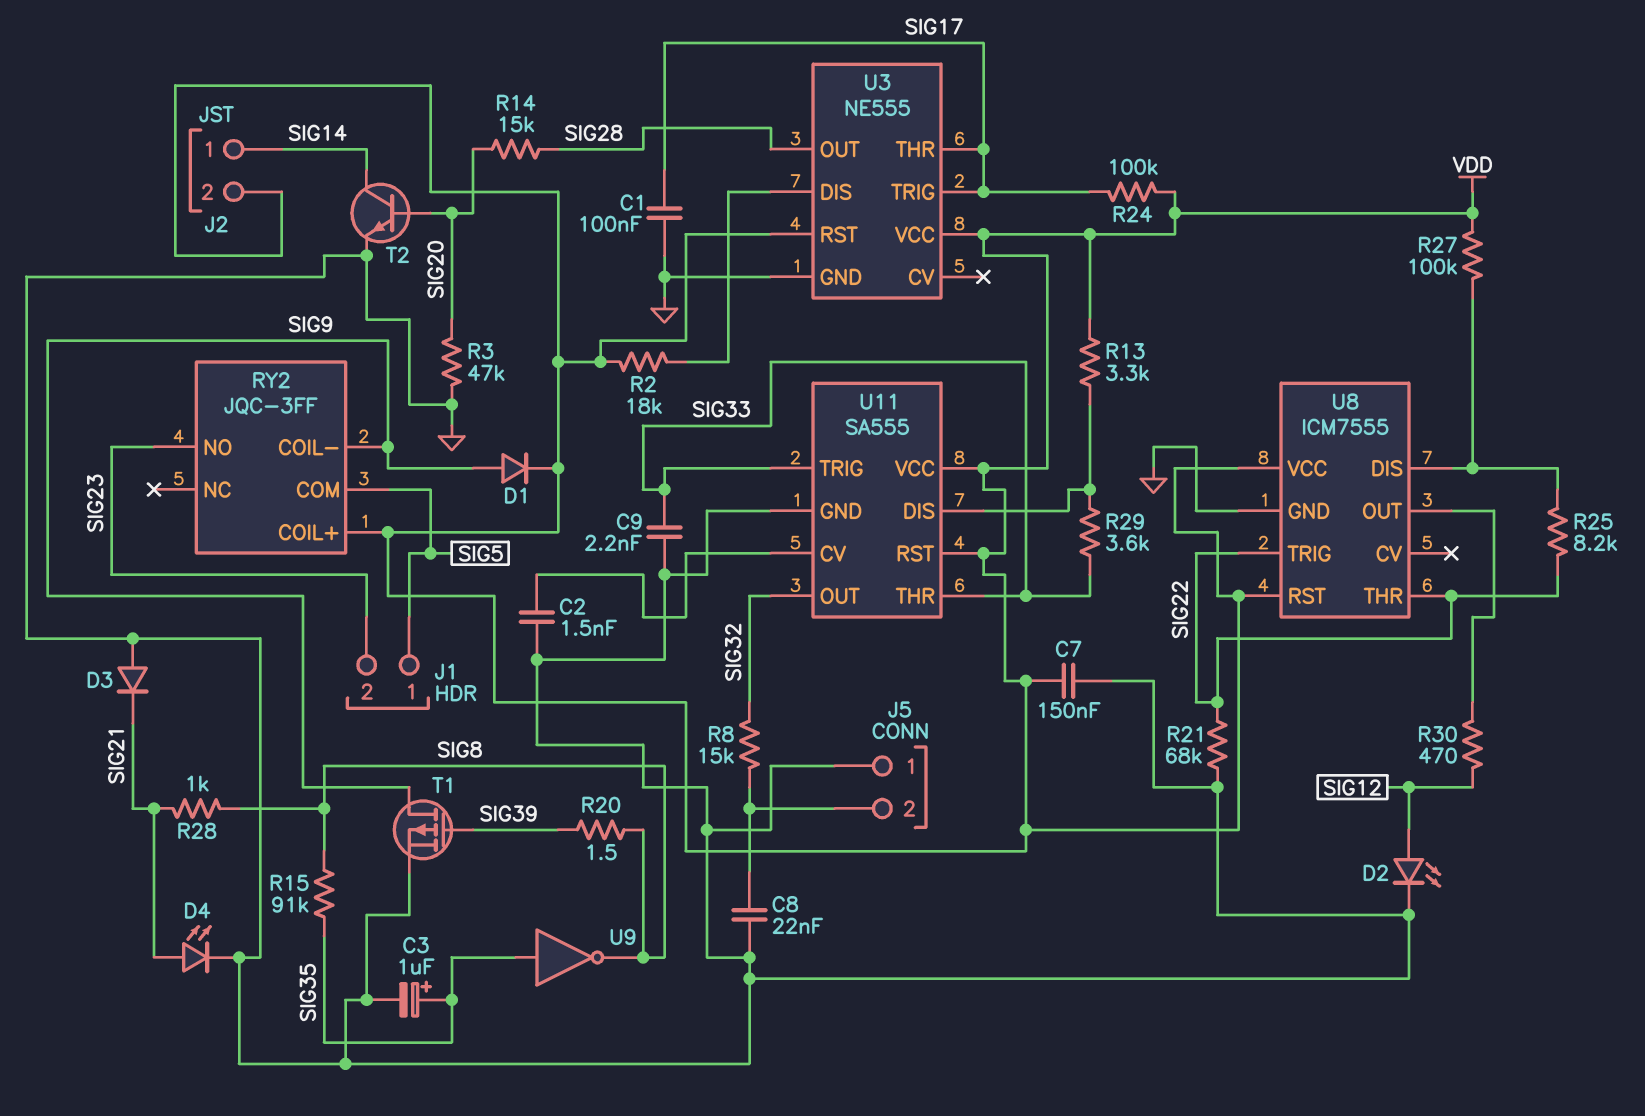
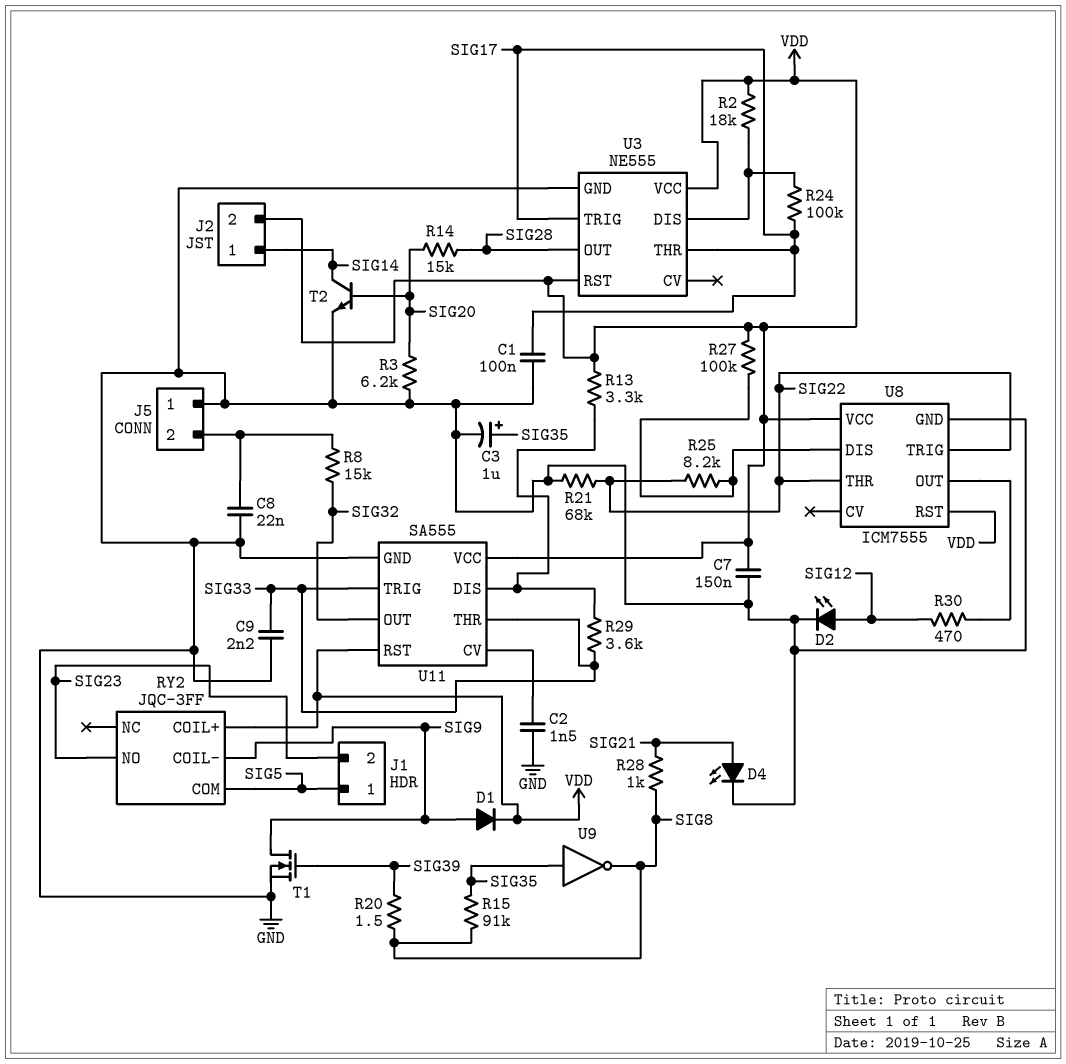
D3: diode (A GND, K SIG21) -> none
R3: 47k (GND, SIG20) -> 6.2k (GND, SIG20)
R24: 100k (SIG17, VDD) -> 100k (SIG17, U3/DIS)
T1: PMOS (G SIG39, D SIG9, S GND) -> NMOS (G SIG39, D SIG9, S GND)

